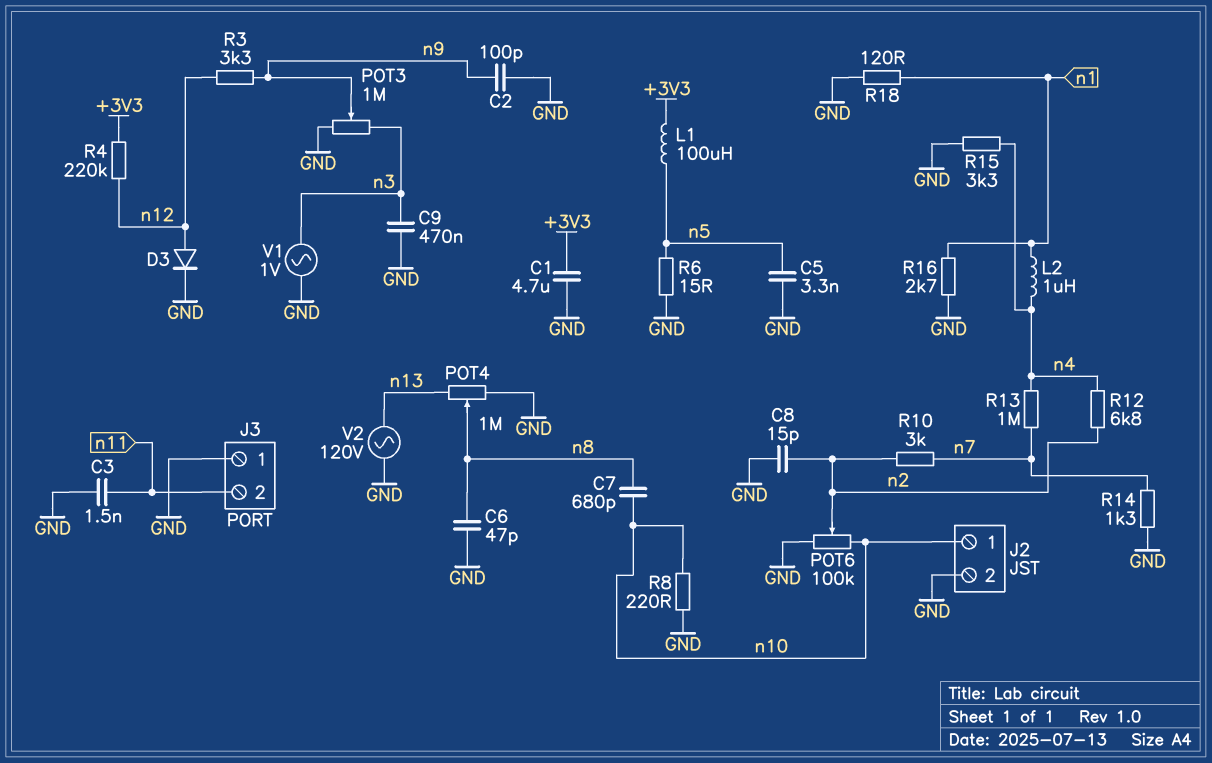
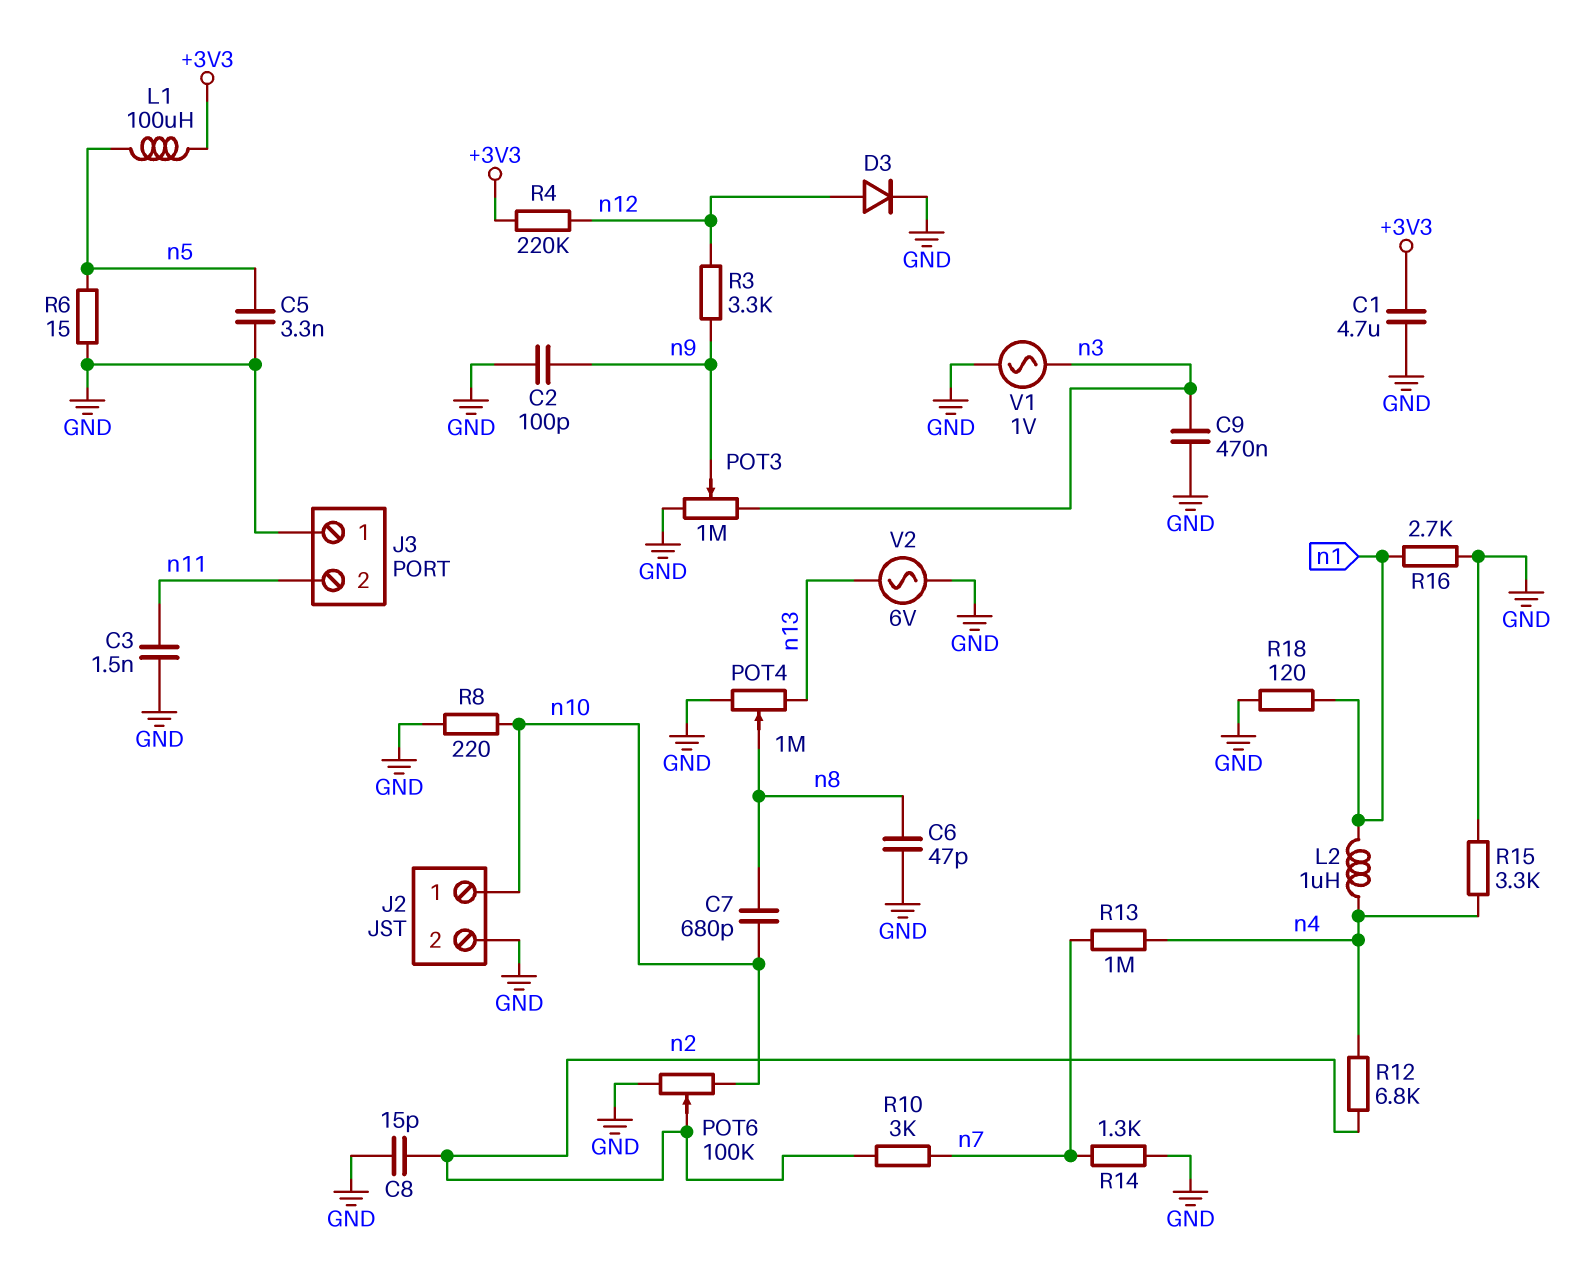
V2: AC 120V (GND, n13) -> AC 6V (GND, n13)

